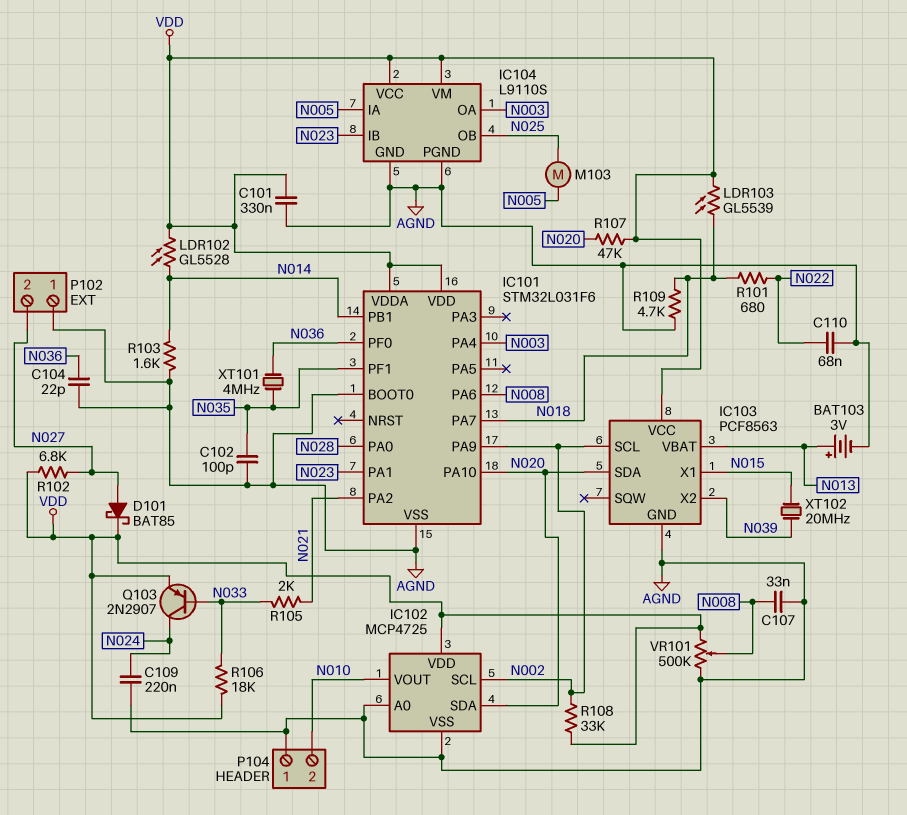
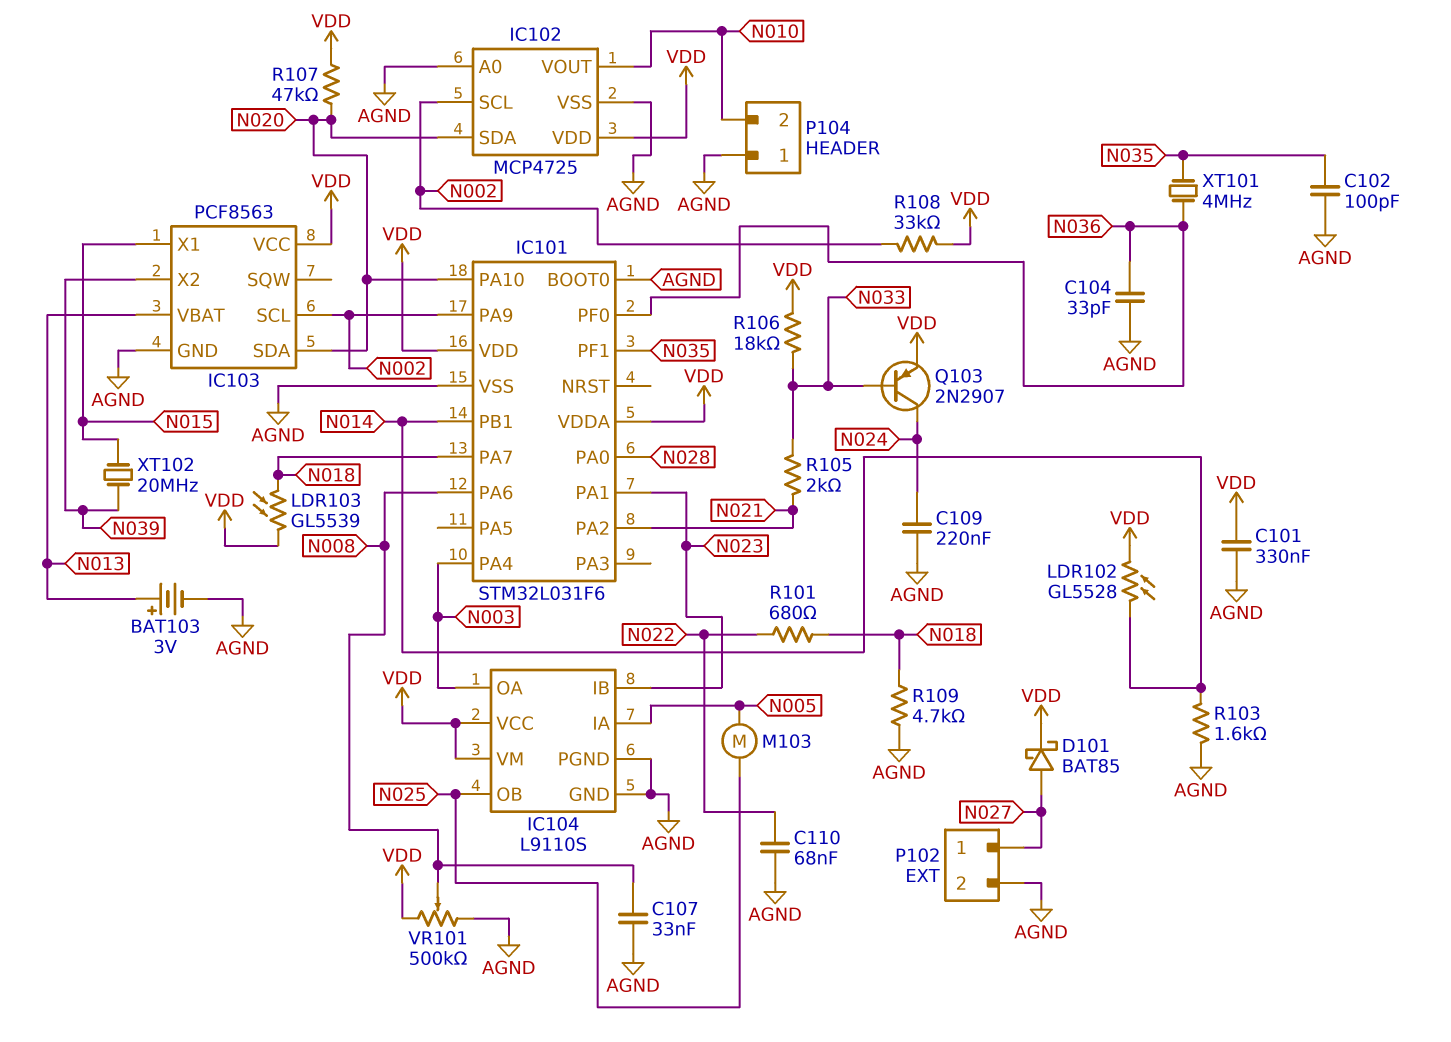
C104: 22pF (AGND, N036) -> 33pF (AGND, N036)
P102 pin 1: AGND -> N027
P102 pin 2: N027 -> AGND
R102: 6.8k (N027, VDD) -> none

